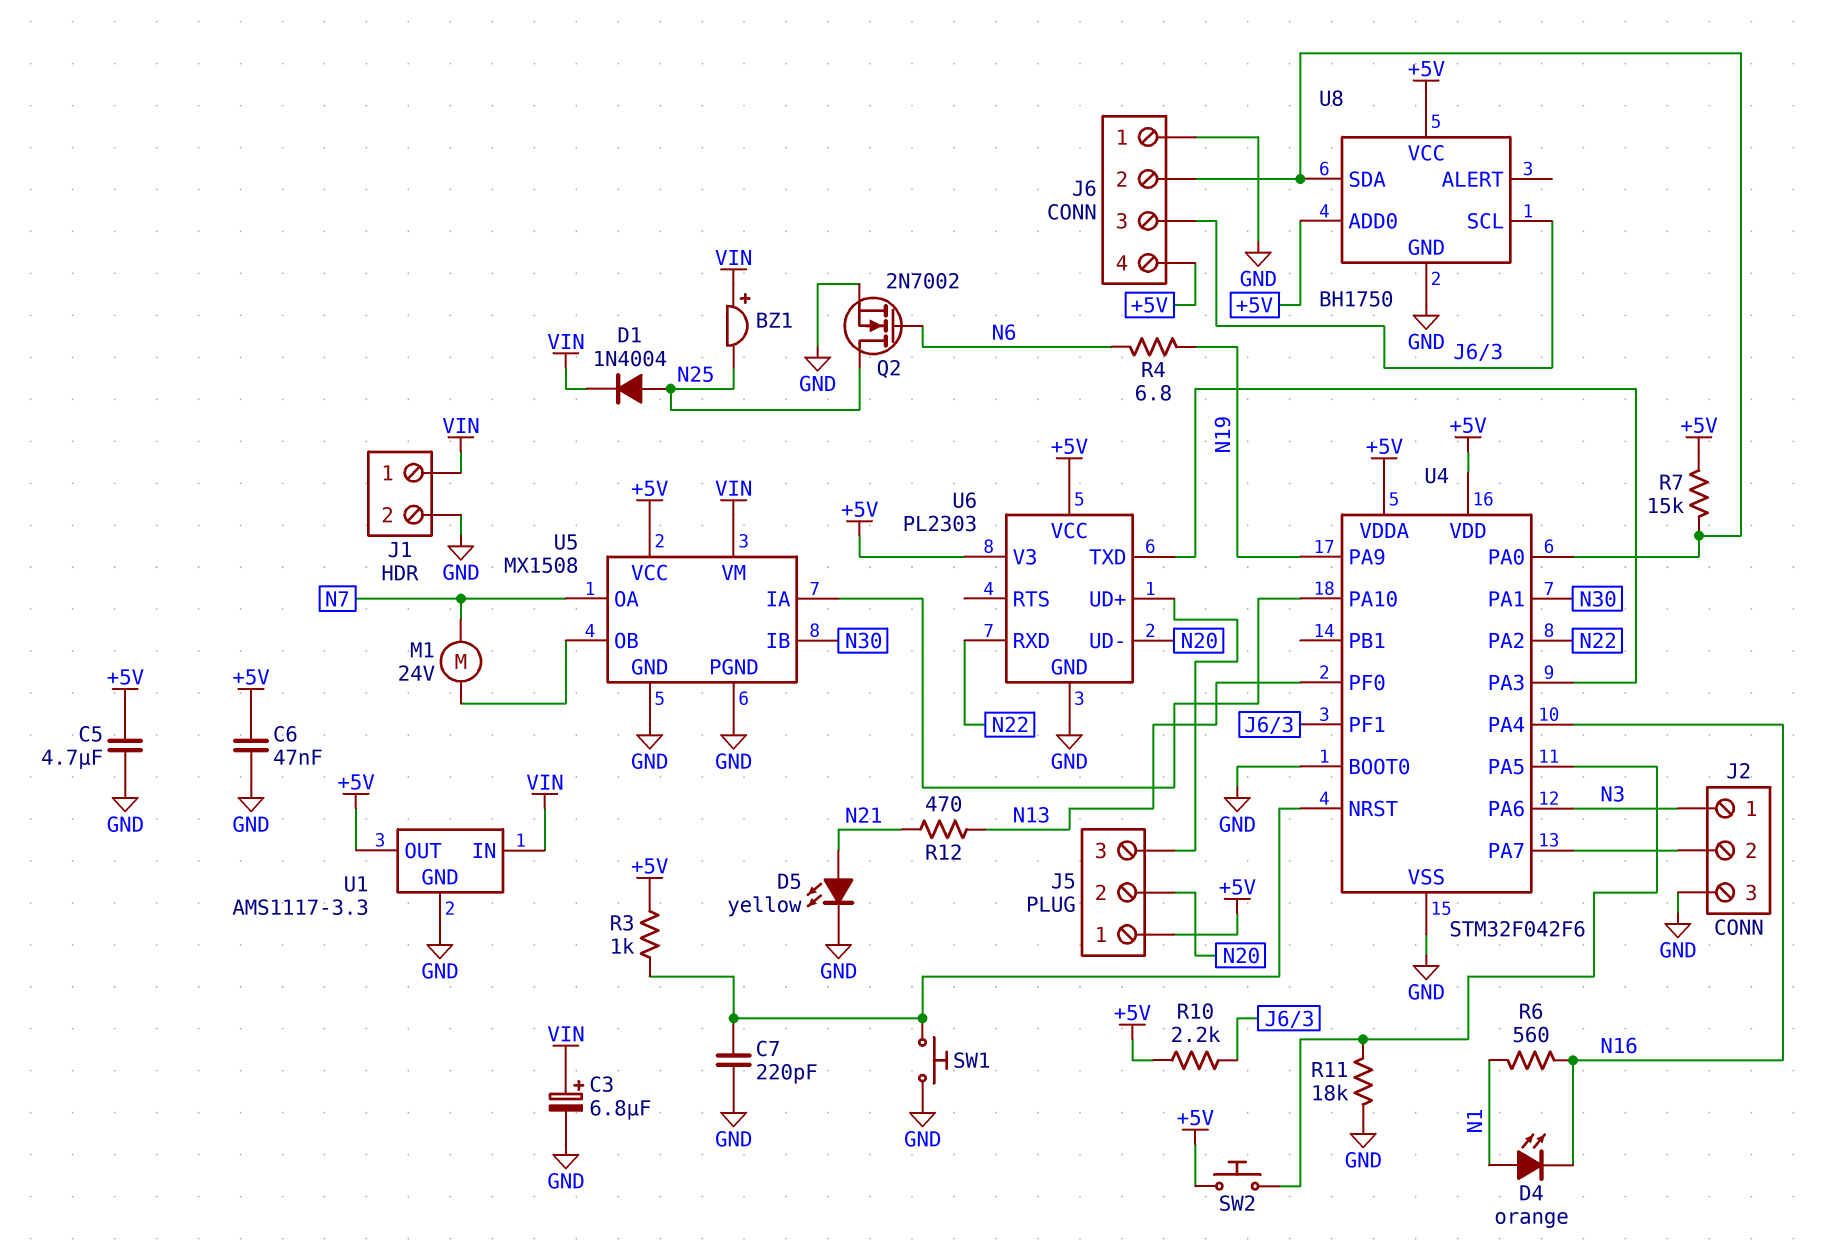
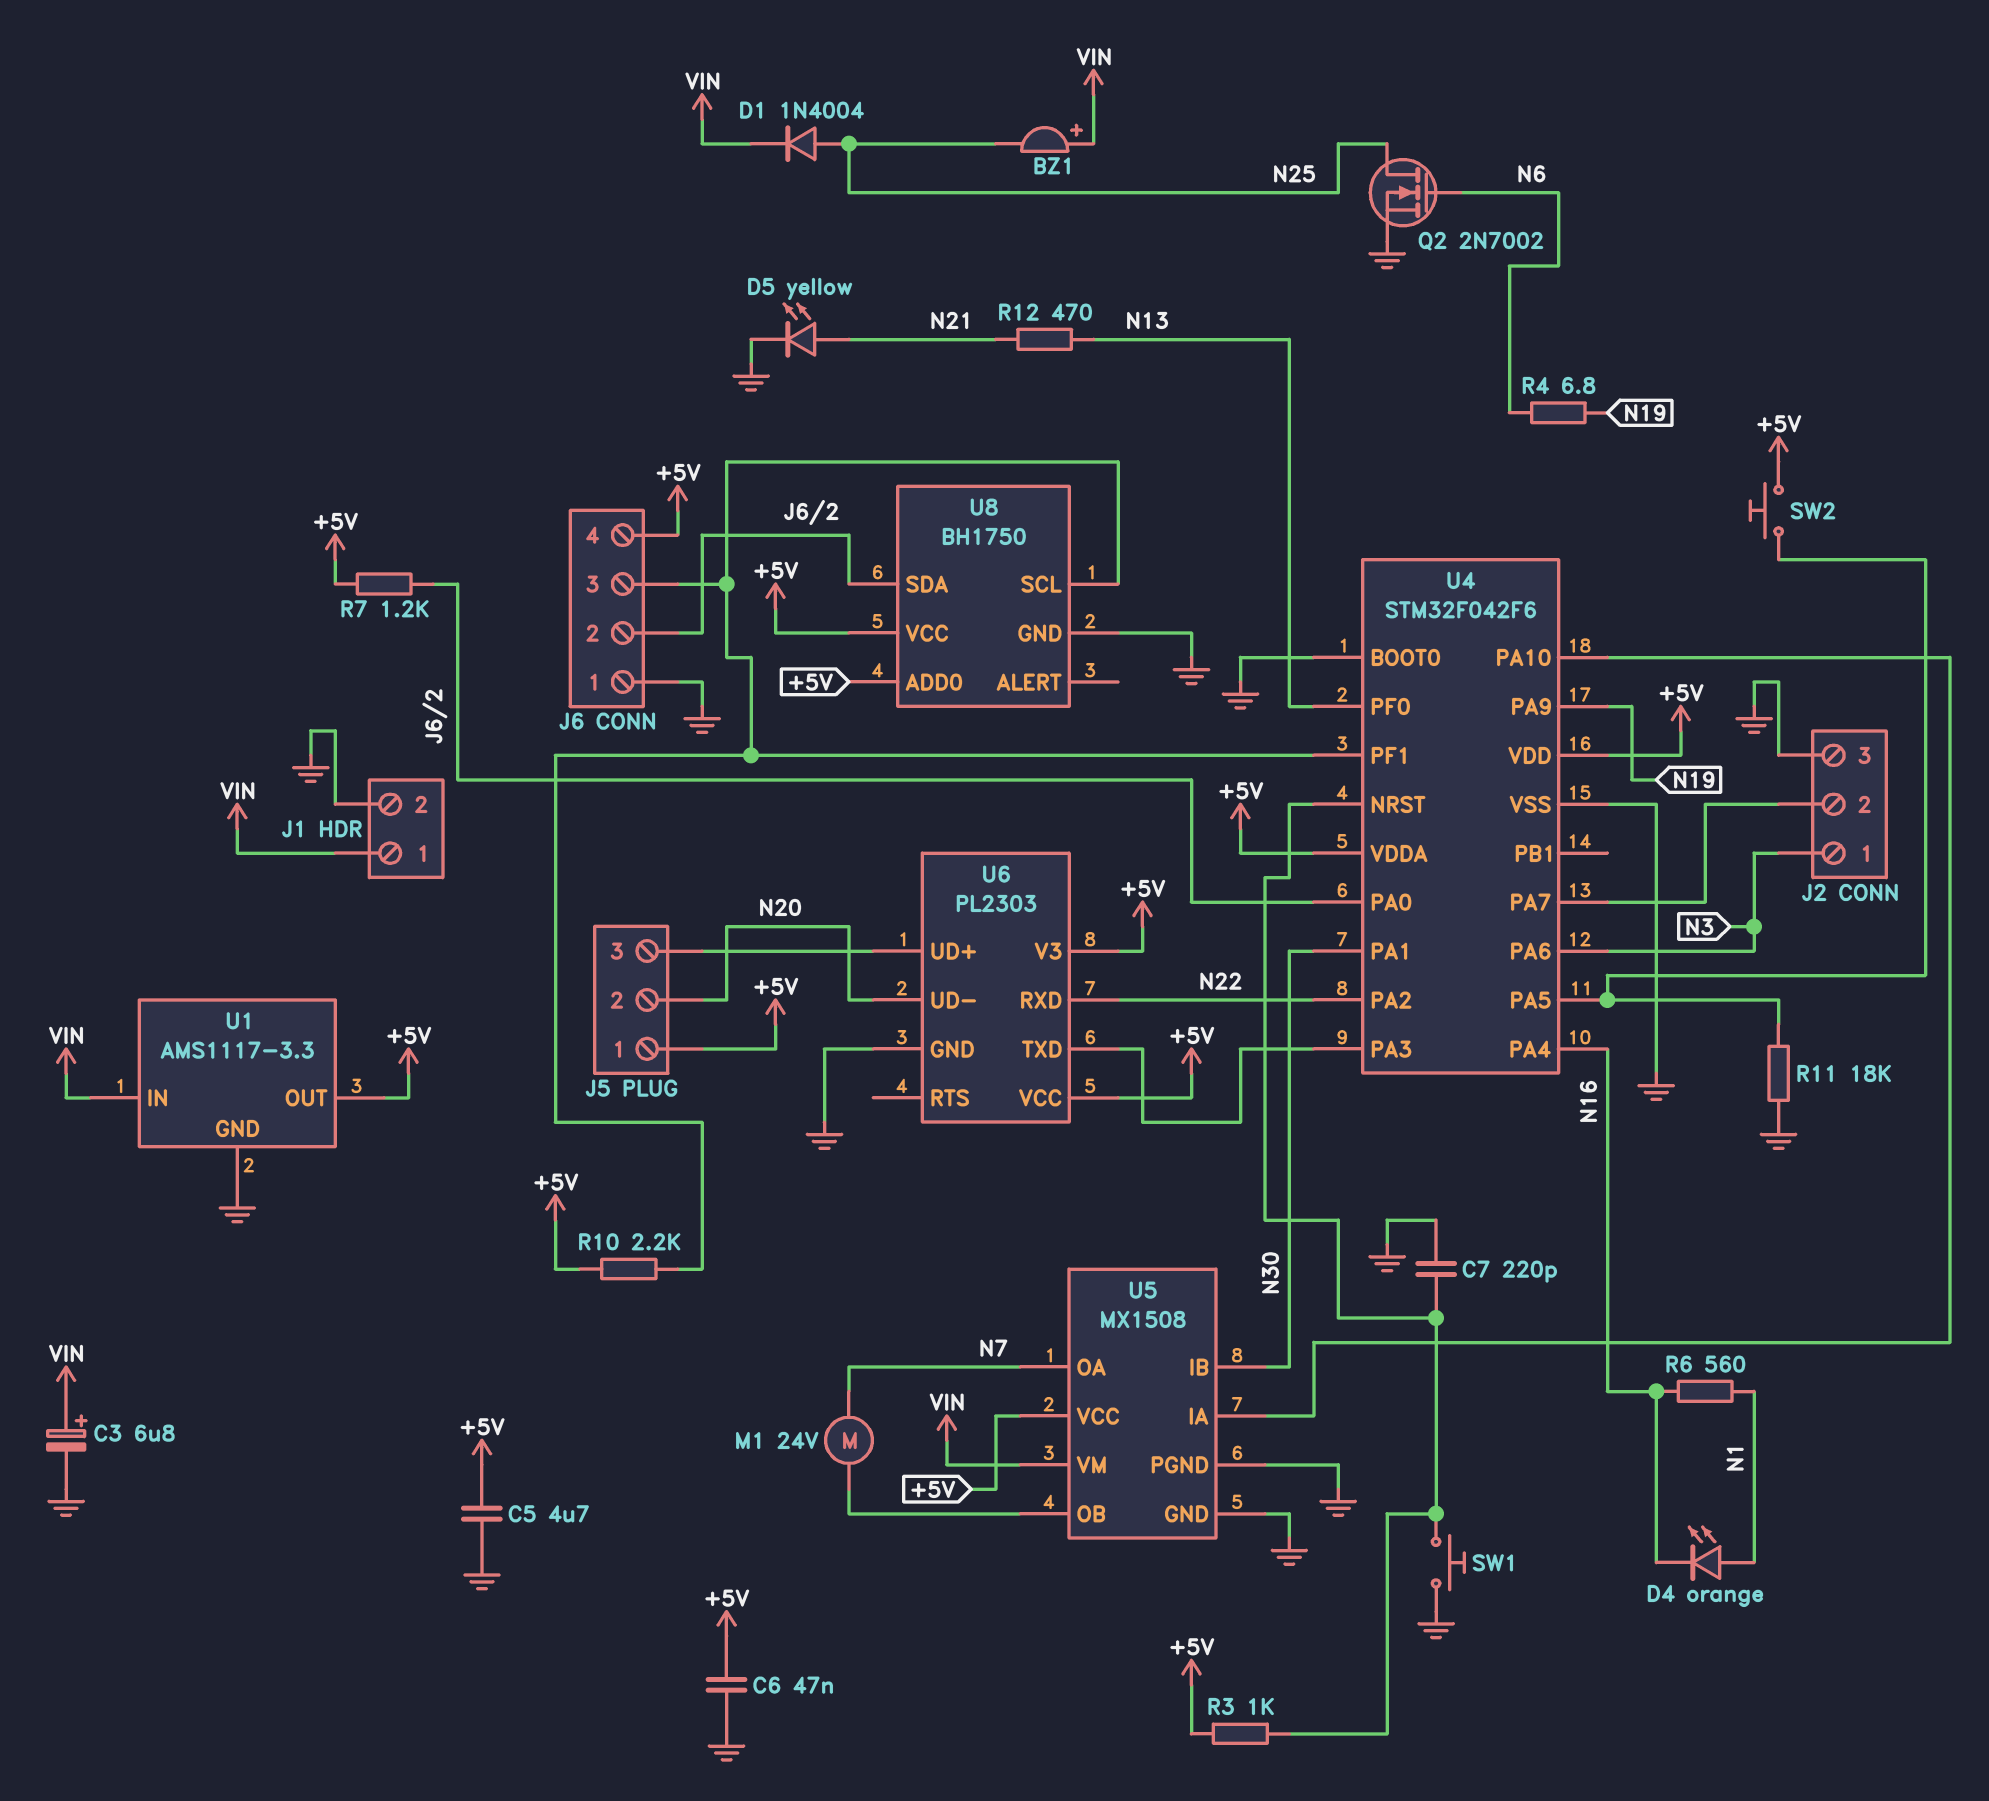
R7: 15k (+5V, J6/2) -> 1.2k (+5V, J6/2)

